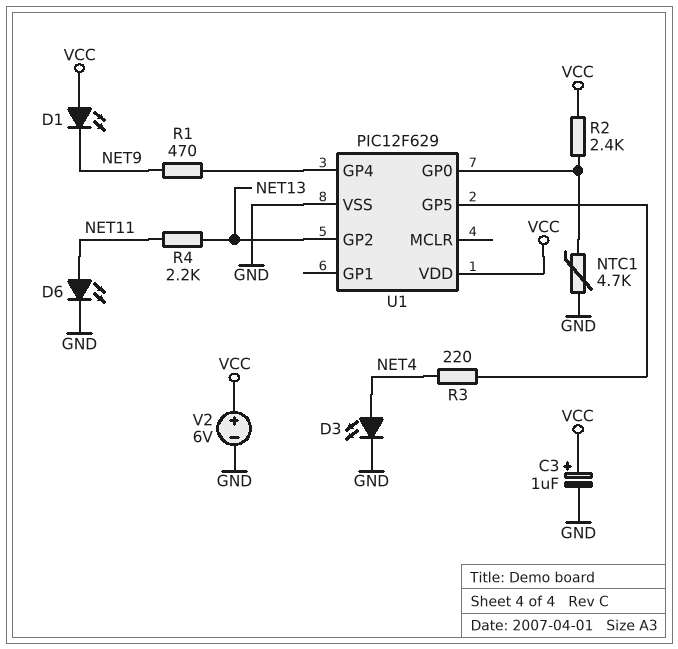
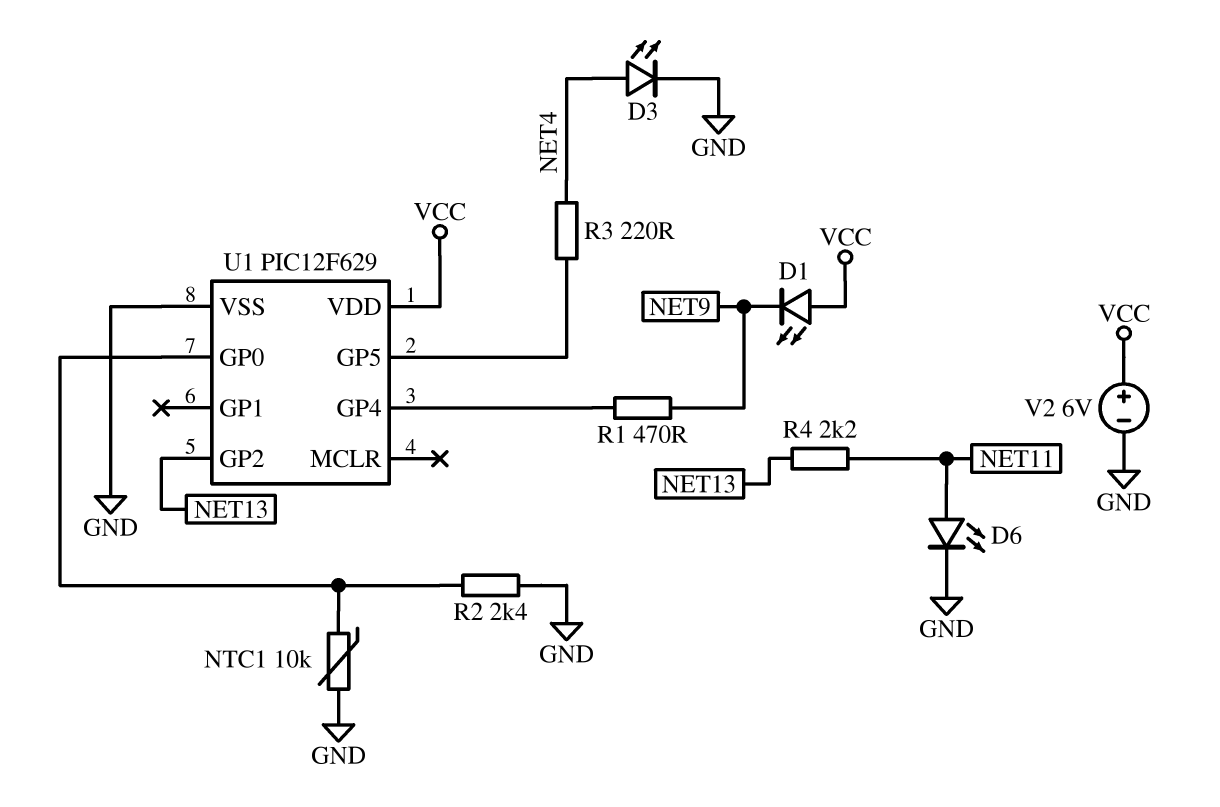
C3: 1uF (plus VCC, minus GND) -> none
NTC1: 4.7k (GND, U1/GP0) -> 10k (GND, U1/GP0)
R2: 2.4k (U1/GP0, VCC) -> 2.4k (GND, U1/GP0)

